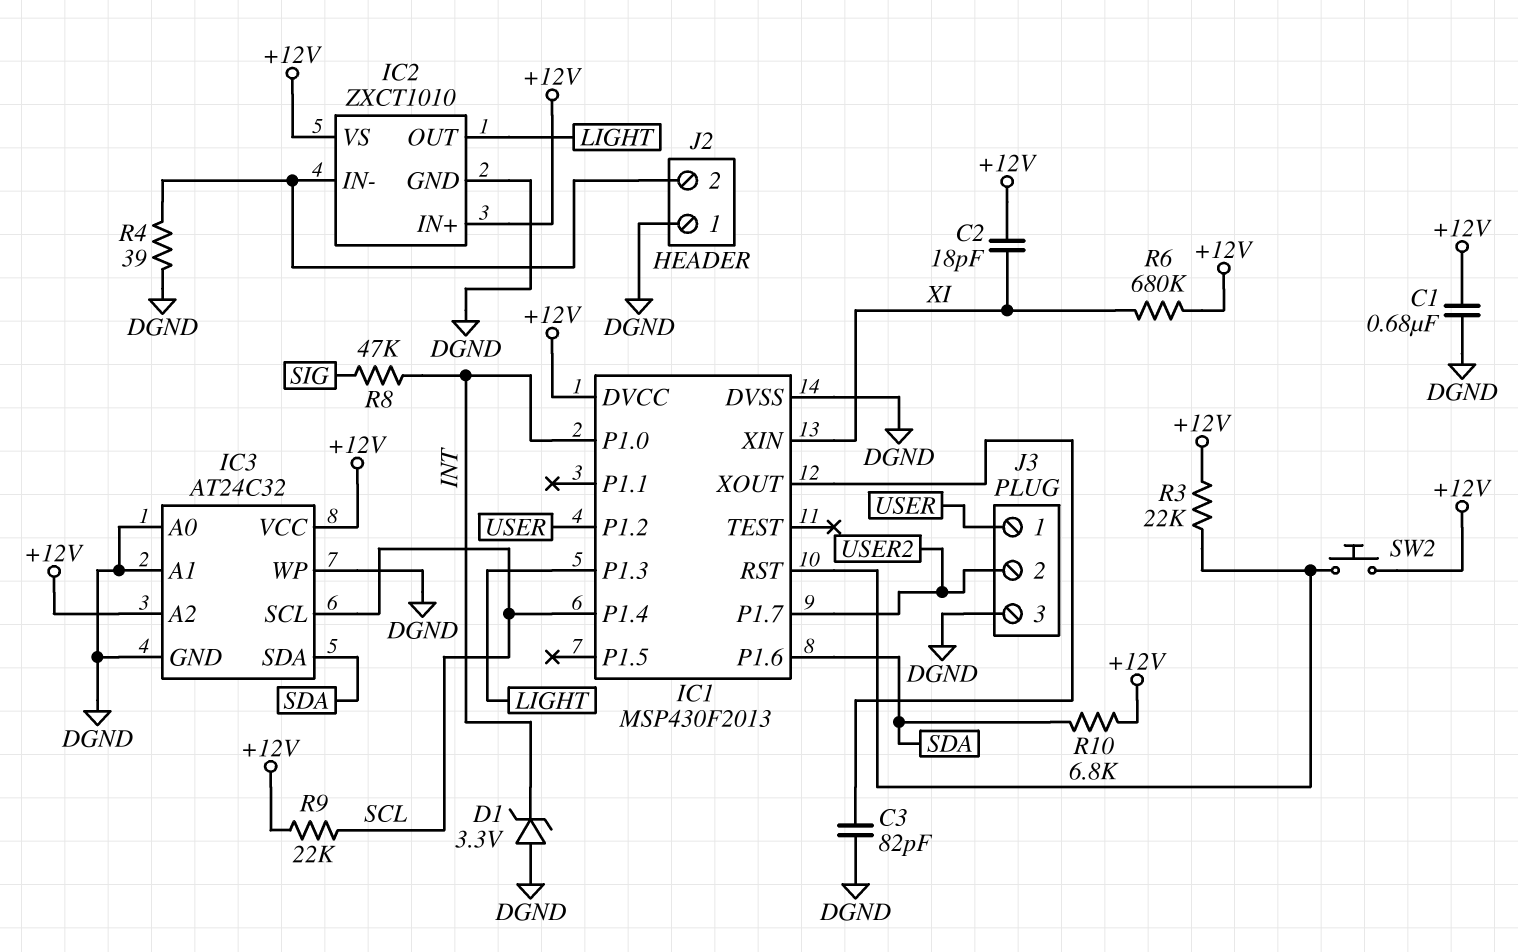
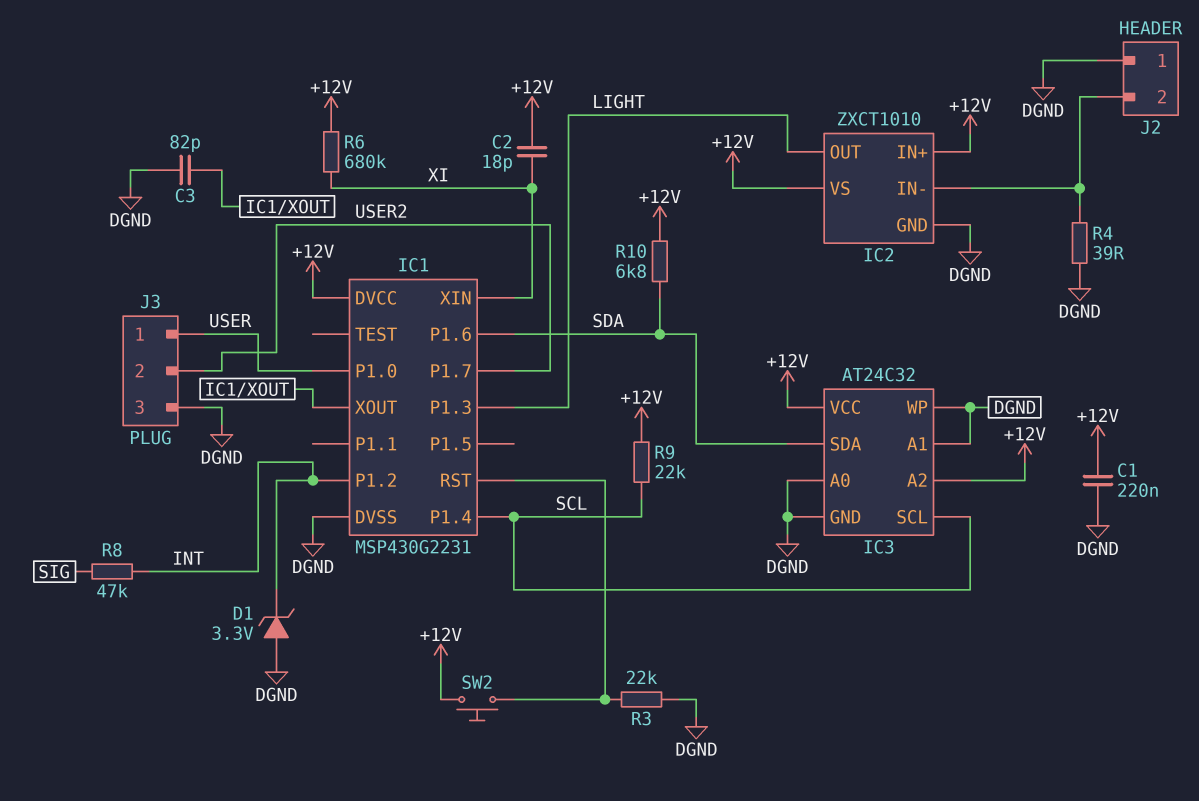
C1: 680nF (+12V, DGND) -> 220nF (+12V, DGND)
IC1: MSP430F2013 -> MSP430G2231
IC1 pin P1.0: INT -> USER
IC1 pin P1.2: USER -> INT
R3: 22k (+12V, IC1/RST) -> 22k (DGND, IC1/RST)

